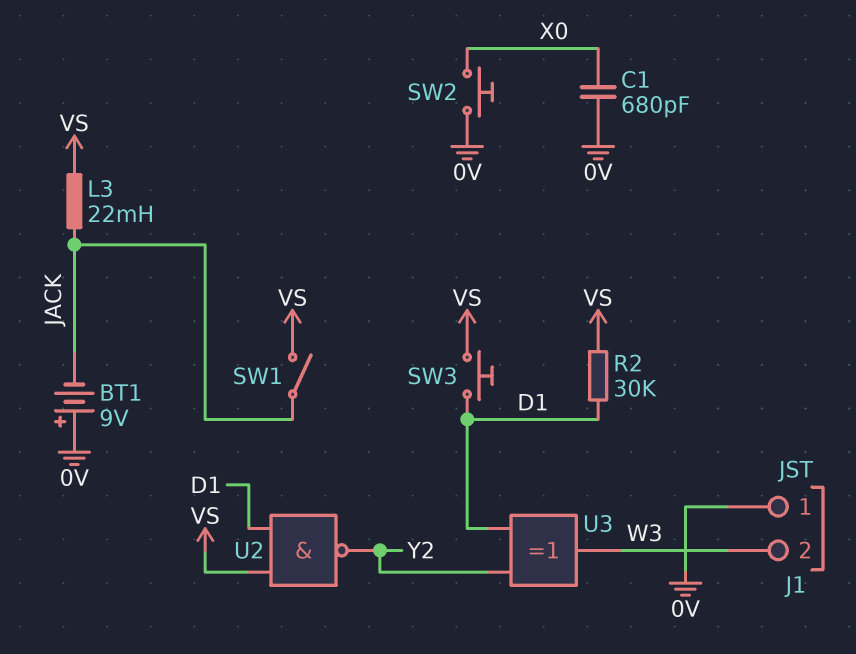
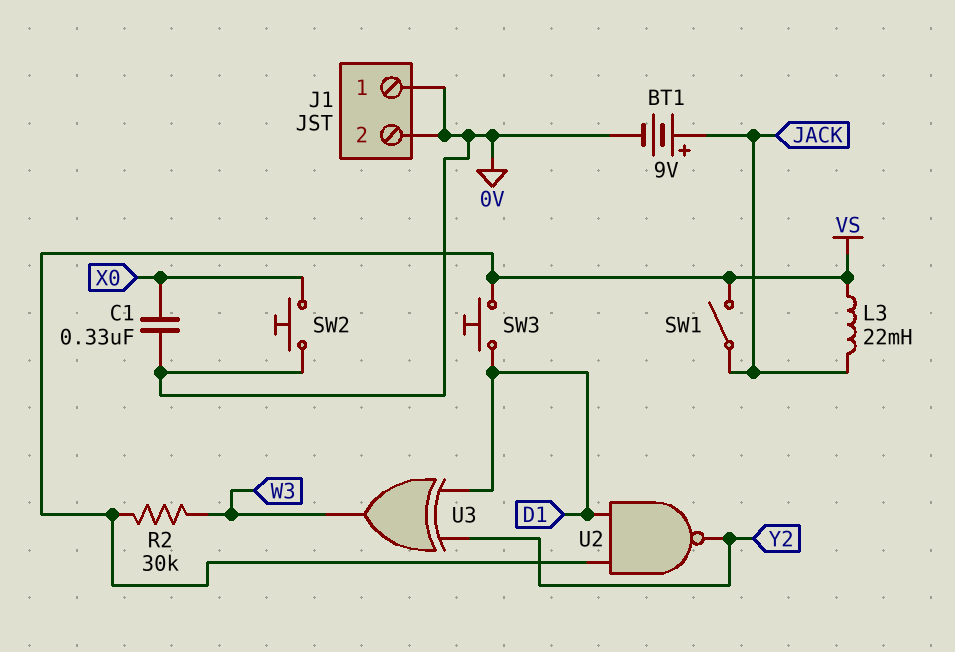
BT1: 9V (plus 0V, minus JACK) -> 9V (plus JACK, minus 0V)
C1: 680pF (0V, X0) -> 330nF (0V, X0)
J1 pin 2: W3 -> 0V
R2: 30k (D1, VS) -> 30k (VS, W3)

